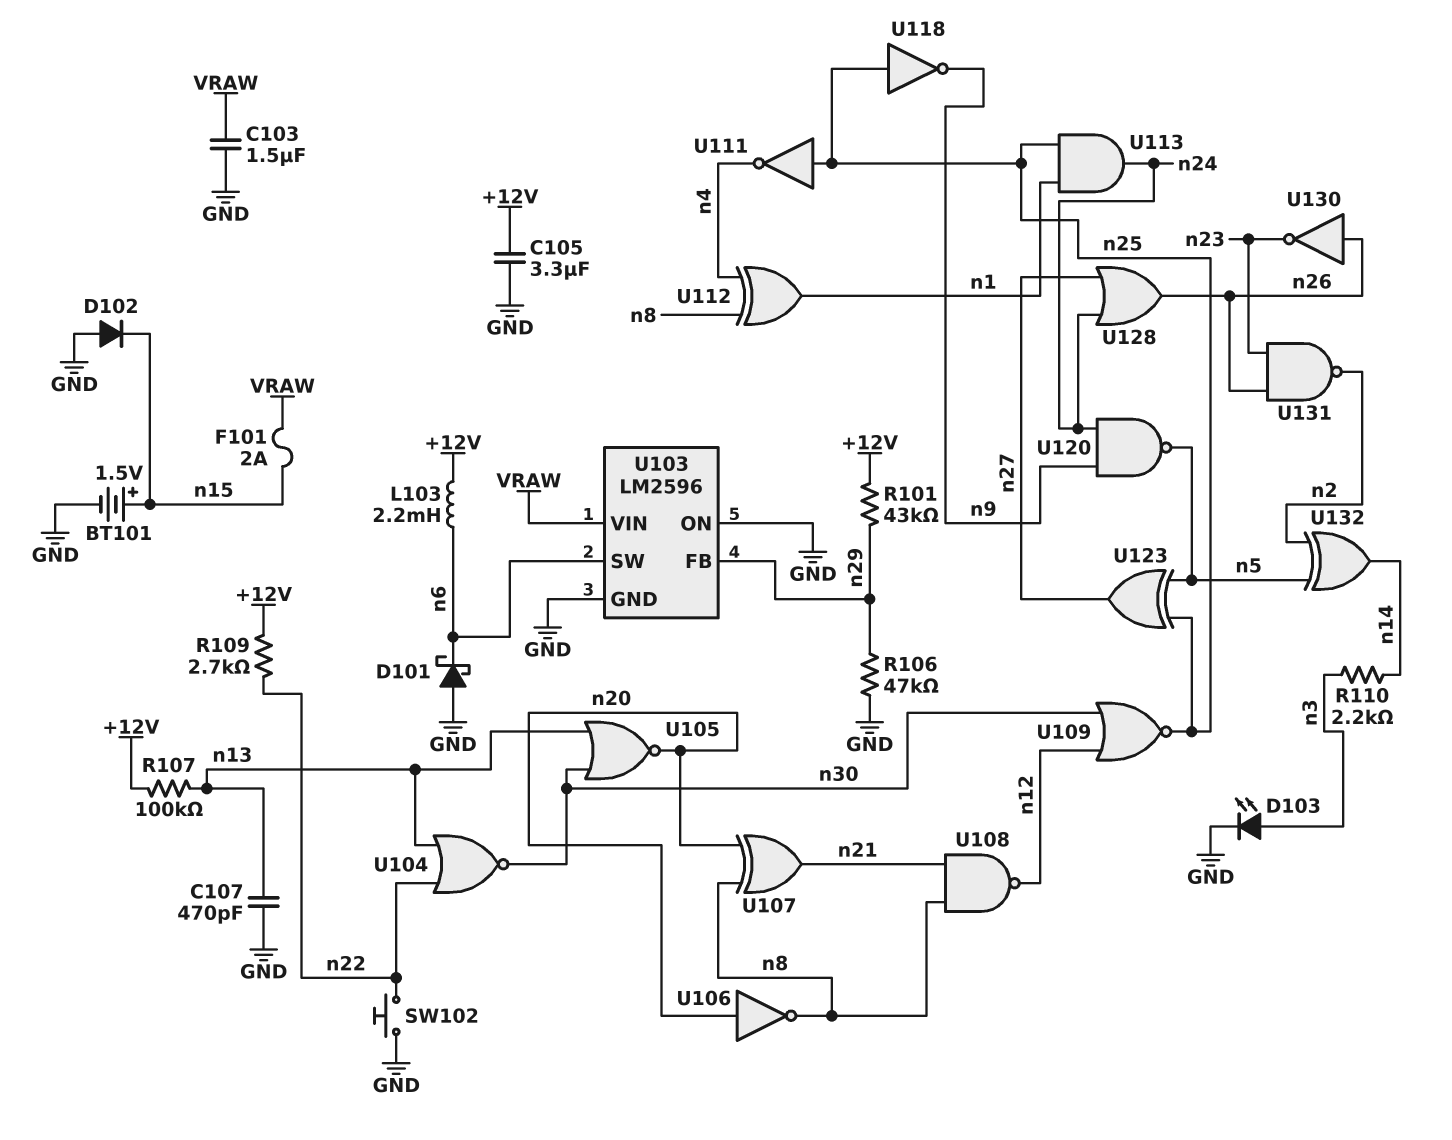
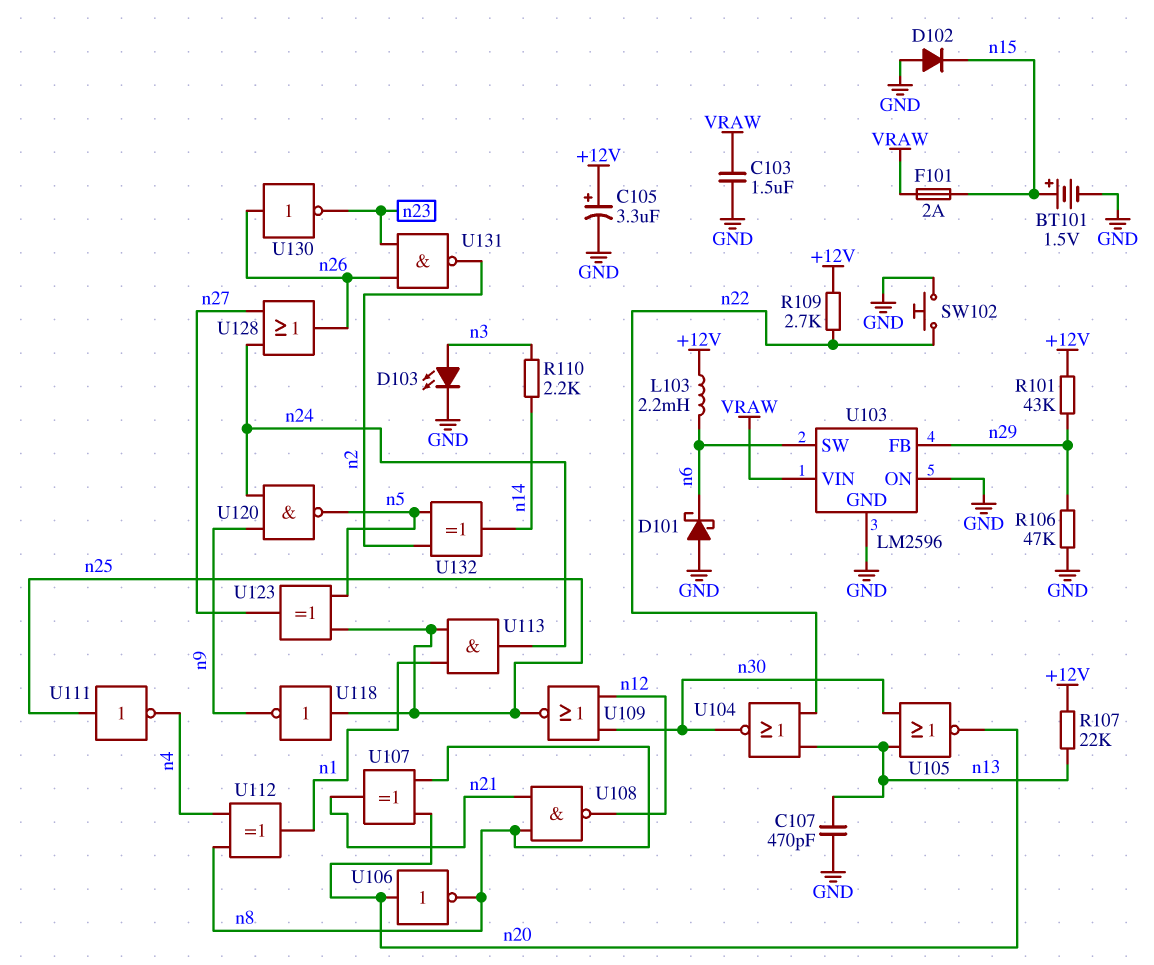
C105: 3.3uF (+12V, GND) -> 3.3uF (plus +12V, minus GND)
R107: 100k (+12V, n13) -> 22k (+12V, n13)

